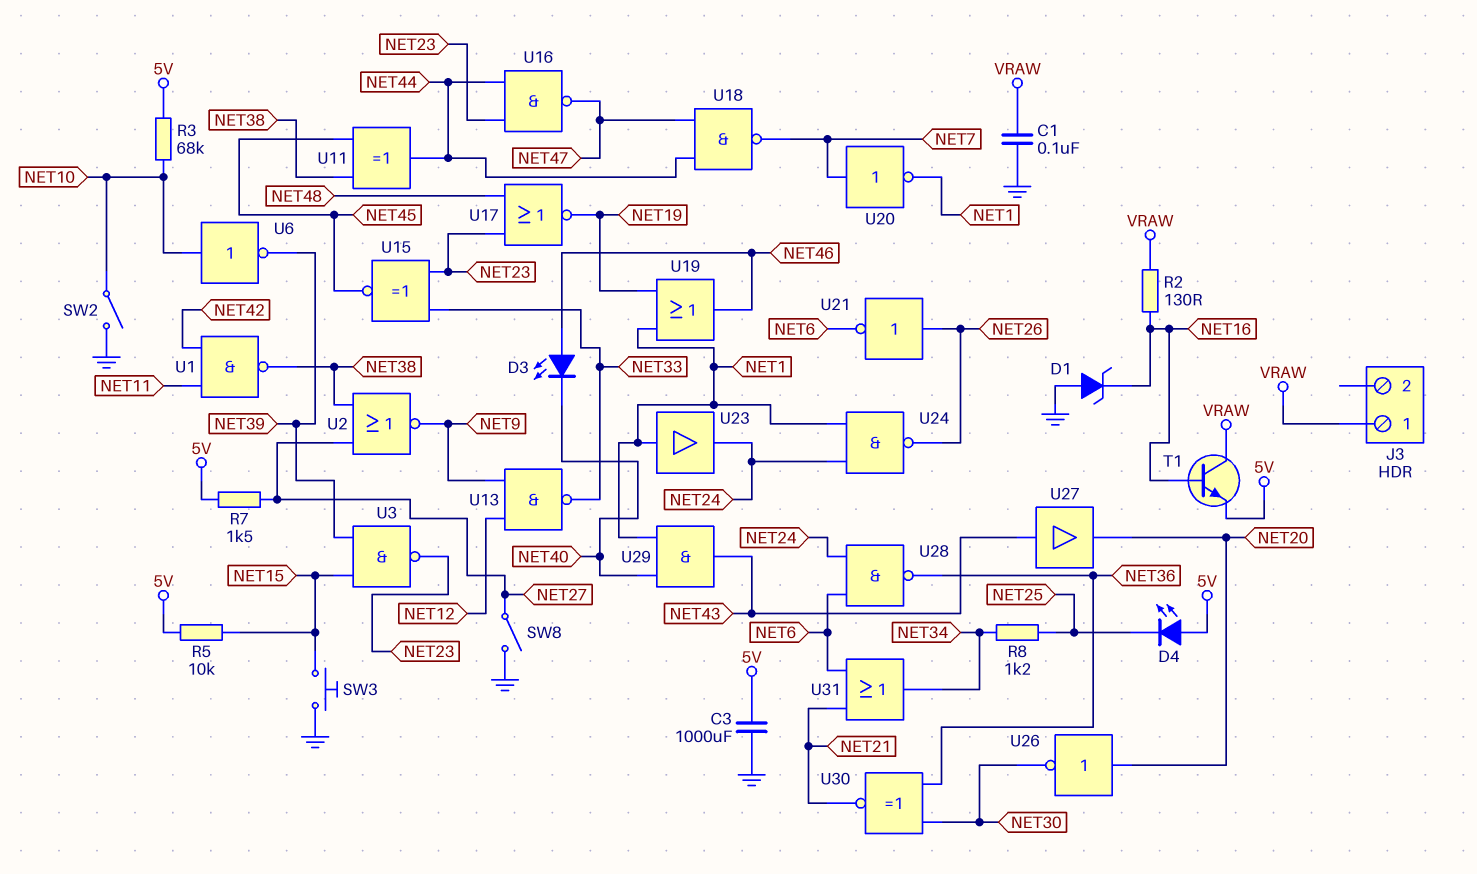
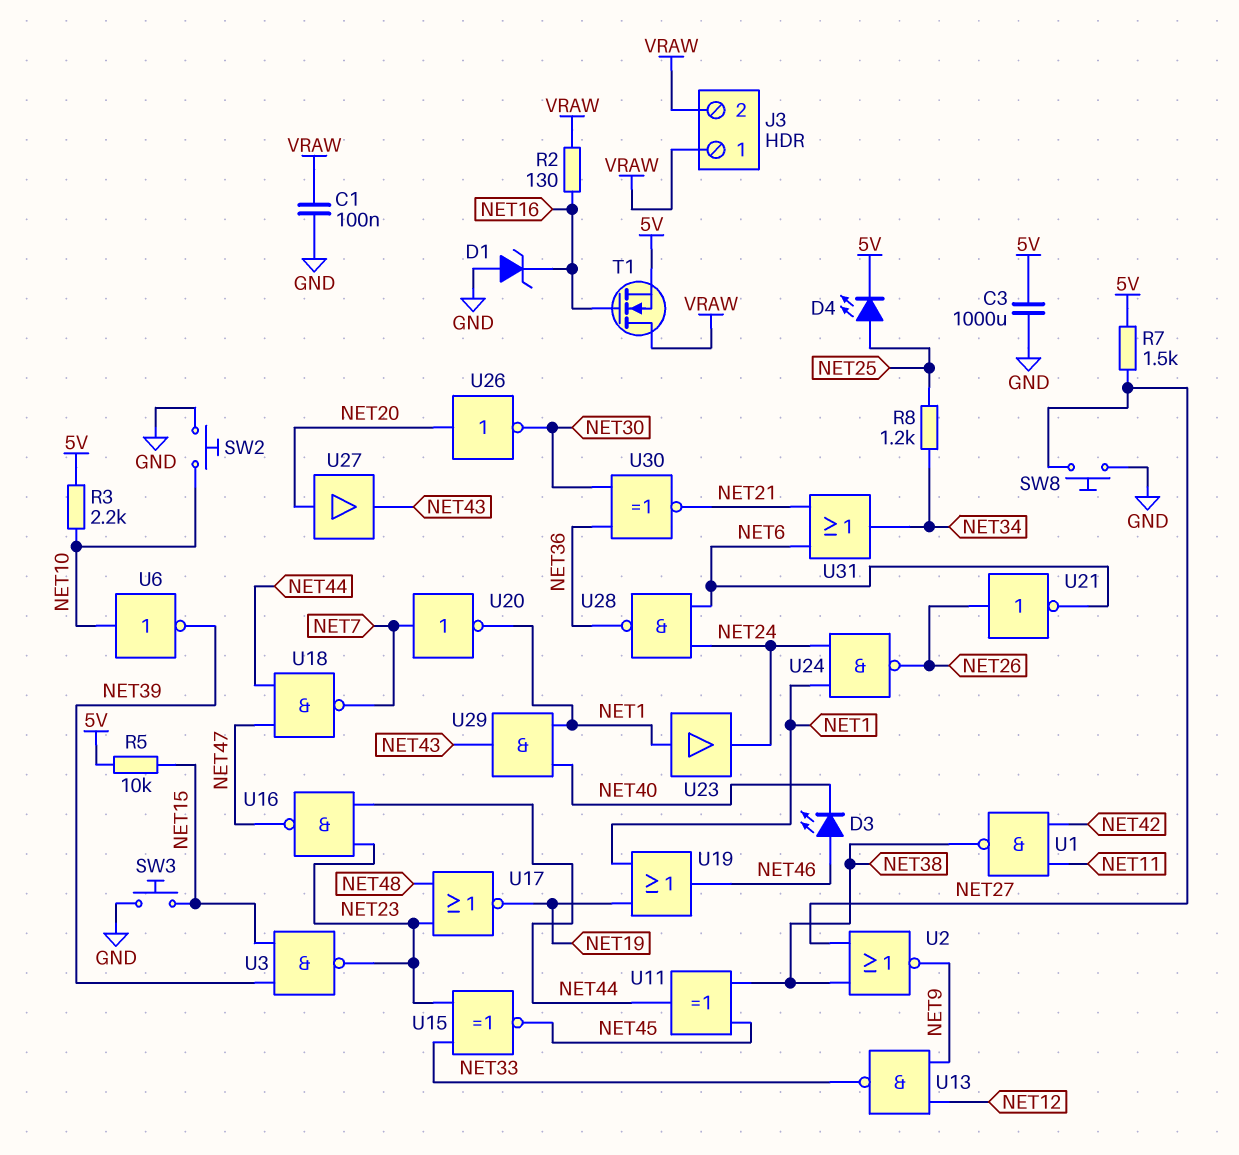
D4: LED (A 5V, K NET25) -> LED (A NET25, K 5V)
J3 pin 2: none -> VRAW
R3: 68k (5V, NET10) -> 2.2k (5V, NET10)
SW2: switch (GND, NET10) -> button (GND, NET10)
SW8: switch (GND, NET27) -> button (GND, NET27)
T1: NPN (B NET16, C VRAW, E 5V) -> NMOS (G NET16, D VRAW, S 5V)
U27: buffer (in NET43, out NET20) -> buffer (in NET20, out NET43)

